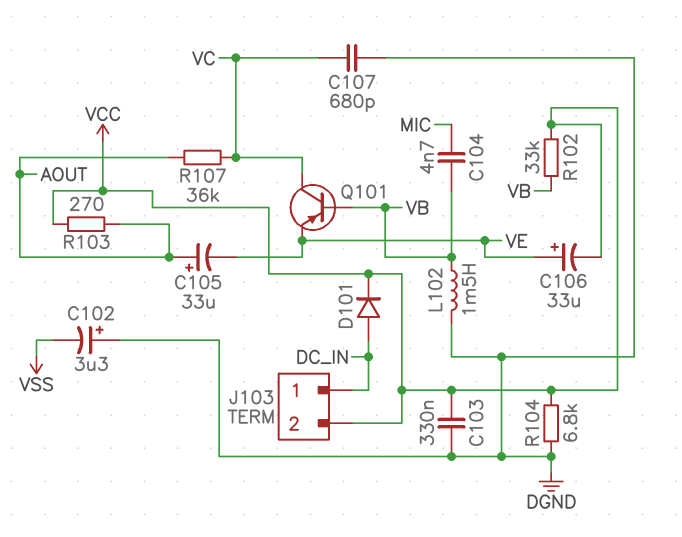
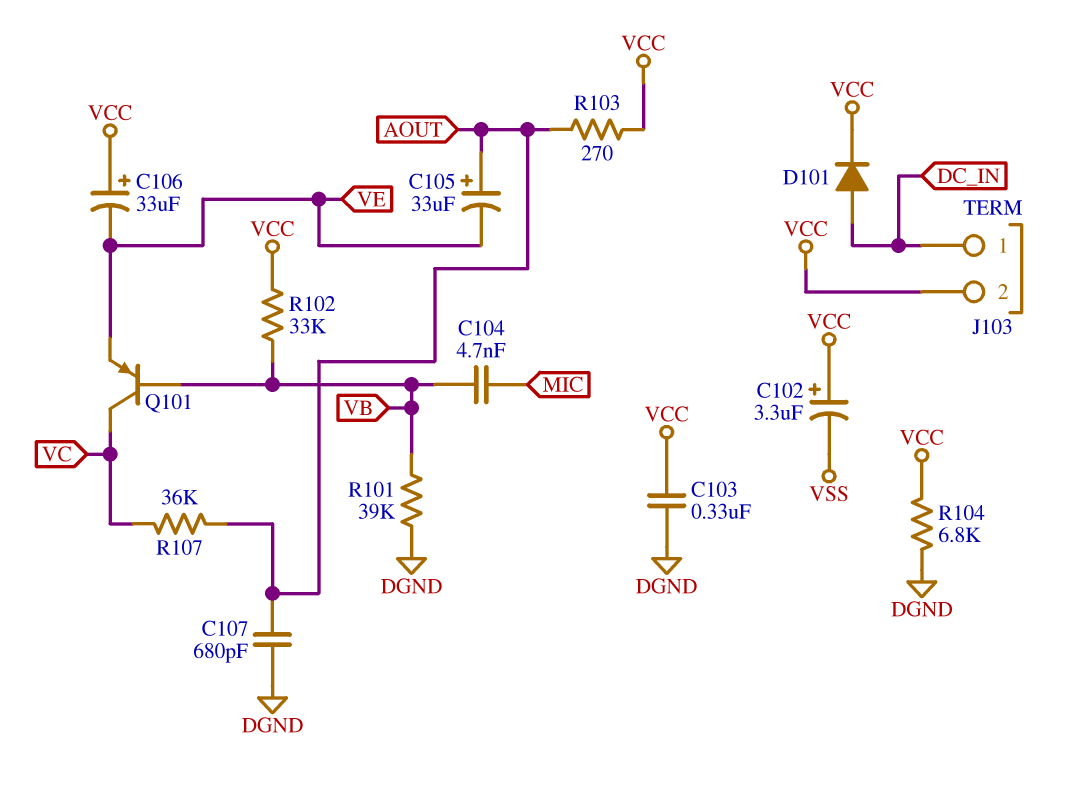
C102: 3.3uF (plus DGND, minus VSS) -> 3.3uF (plus VCC, minus VSS)
C106: 33uF (plus VE, minus VCC) -> 33uF (plus VCC, minus VE)
C107: 680pF (DGND, VC) -> 680pF (AOUT, DGND)
L102: 1.5mH (DGND, VB) -> none
R101: none -> 39k (DGND, VB)

